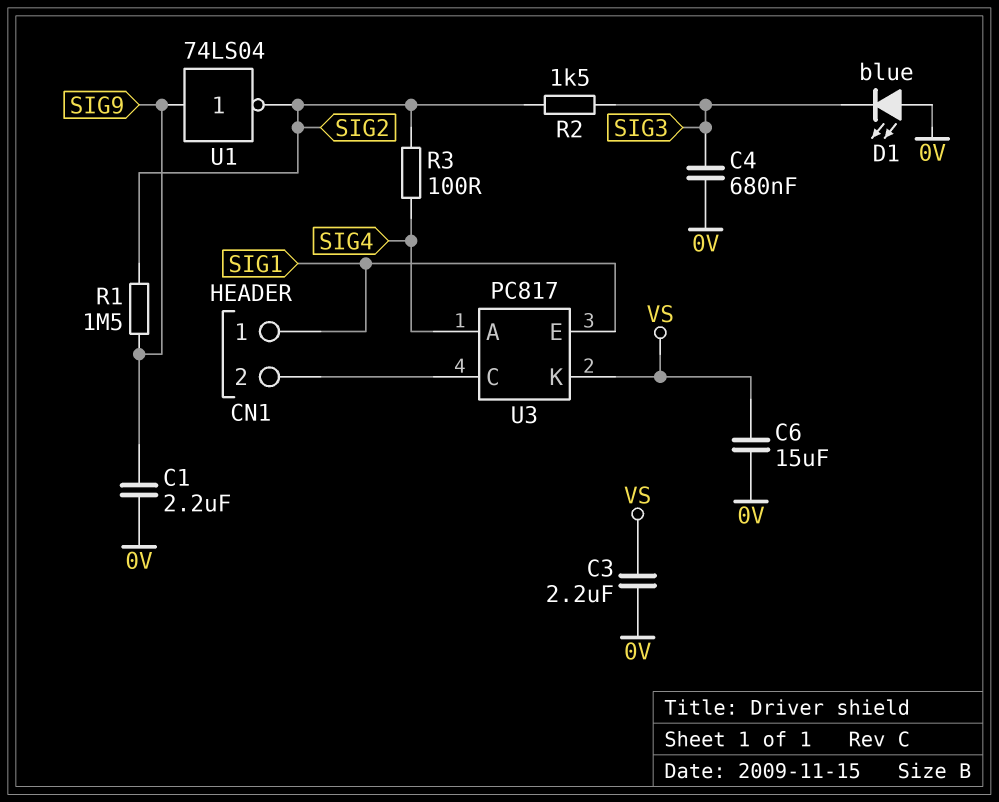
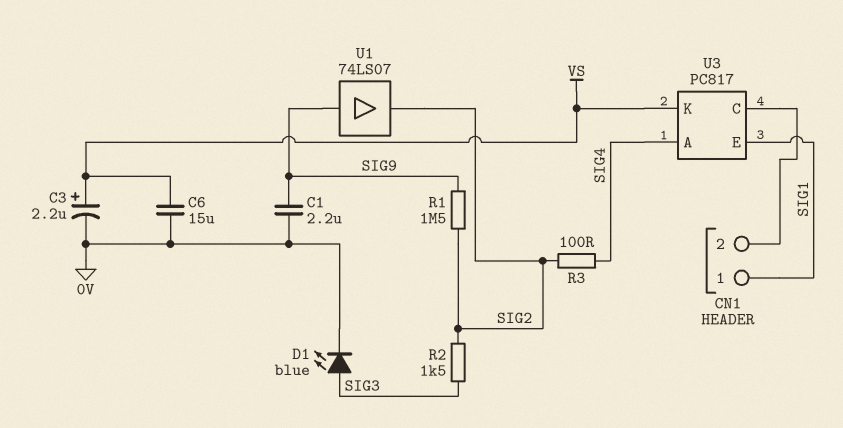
C3: 2.2uF (0V, VS) -> 2.2uF (plus VS, minus 0V)
C4: 680nF (0V, SIG3) -> none
D1: LED blue (A 0V, K SIG3) -> LED blue (A SIG3, K 0V)
U1: NOT 74LS04 (in SIG9, out SIG2) -> buffer 74LS07 (in SIG9, out SIG2)

